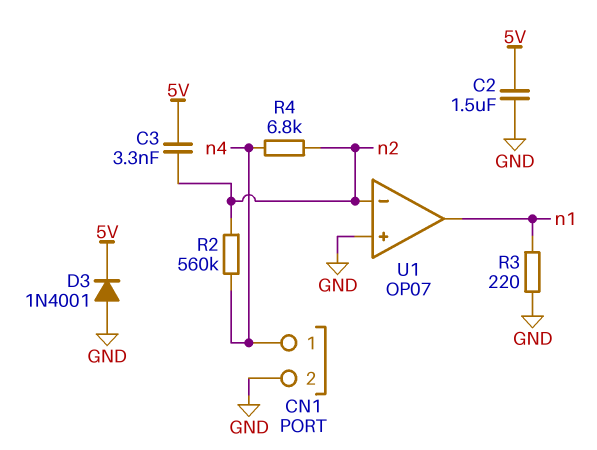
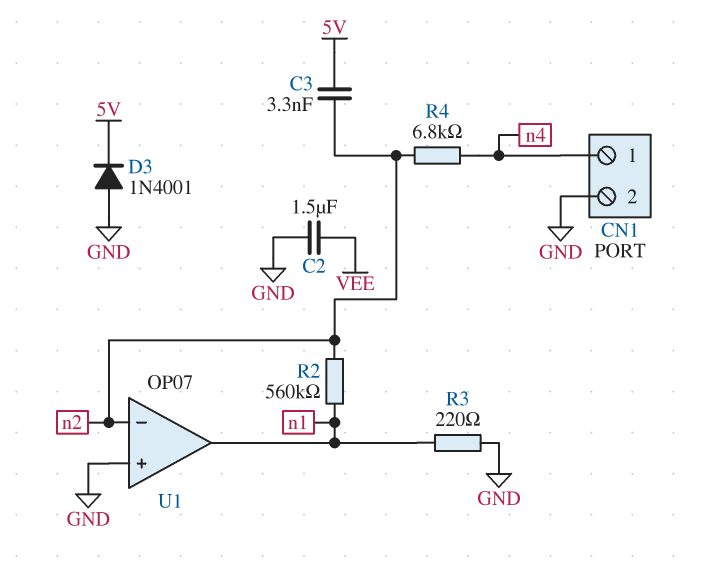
C2: 1.5uF (5V, GND) -> 1.5uF (GND, VEE)
R2: 560k (n2, n4) -> 560k (n1, n2)

